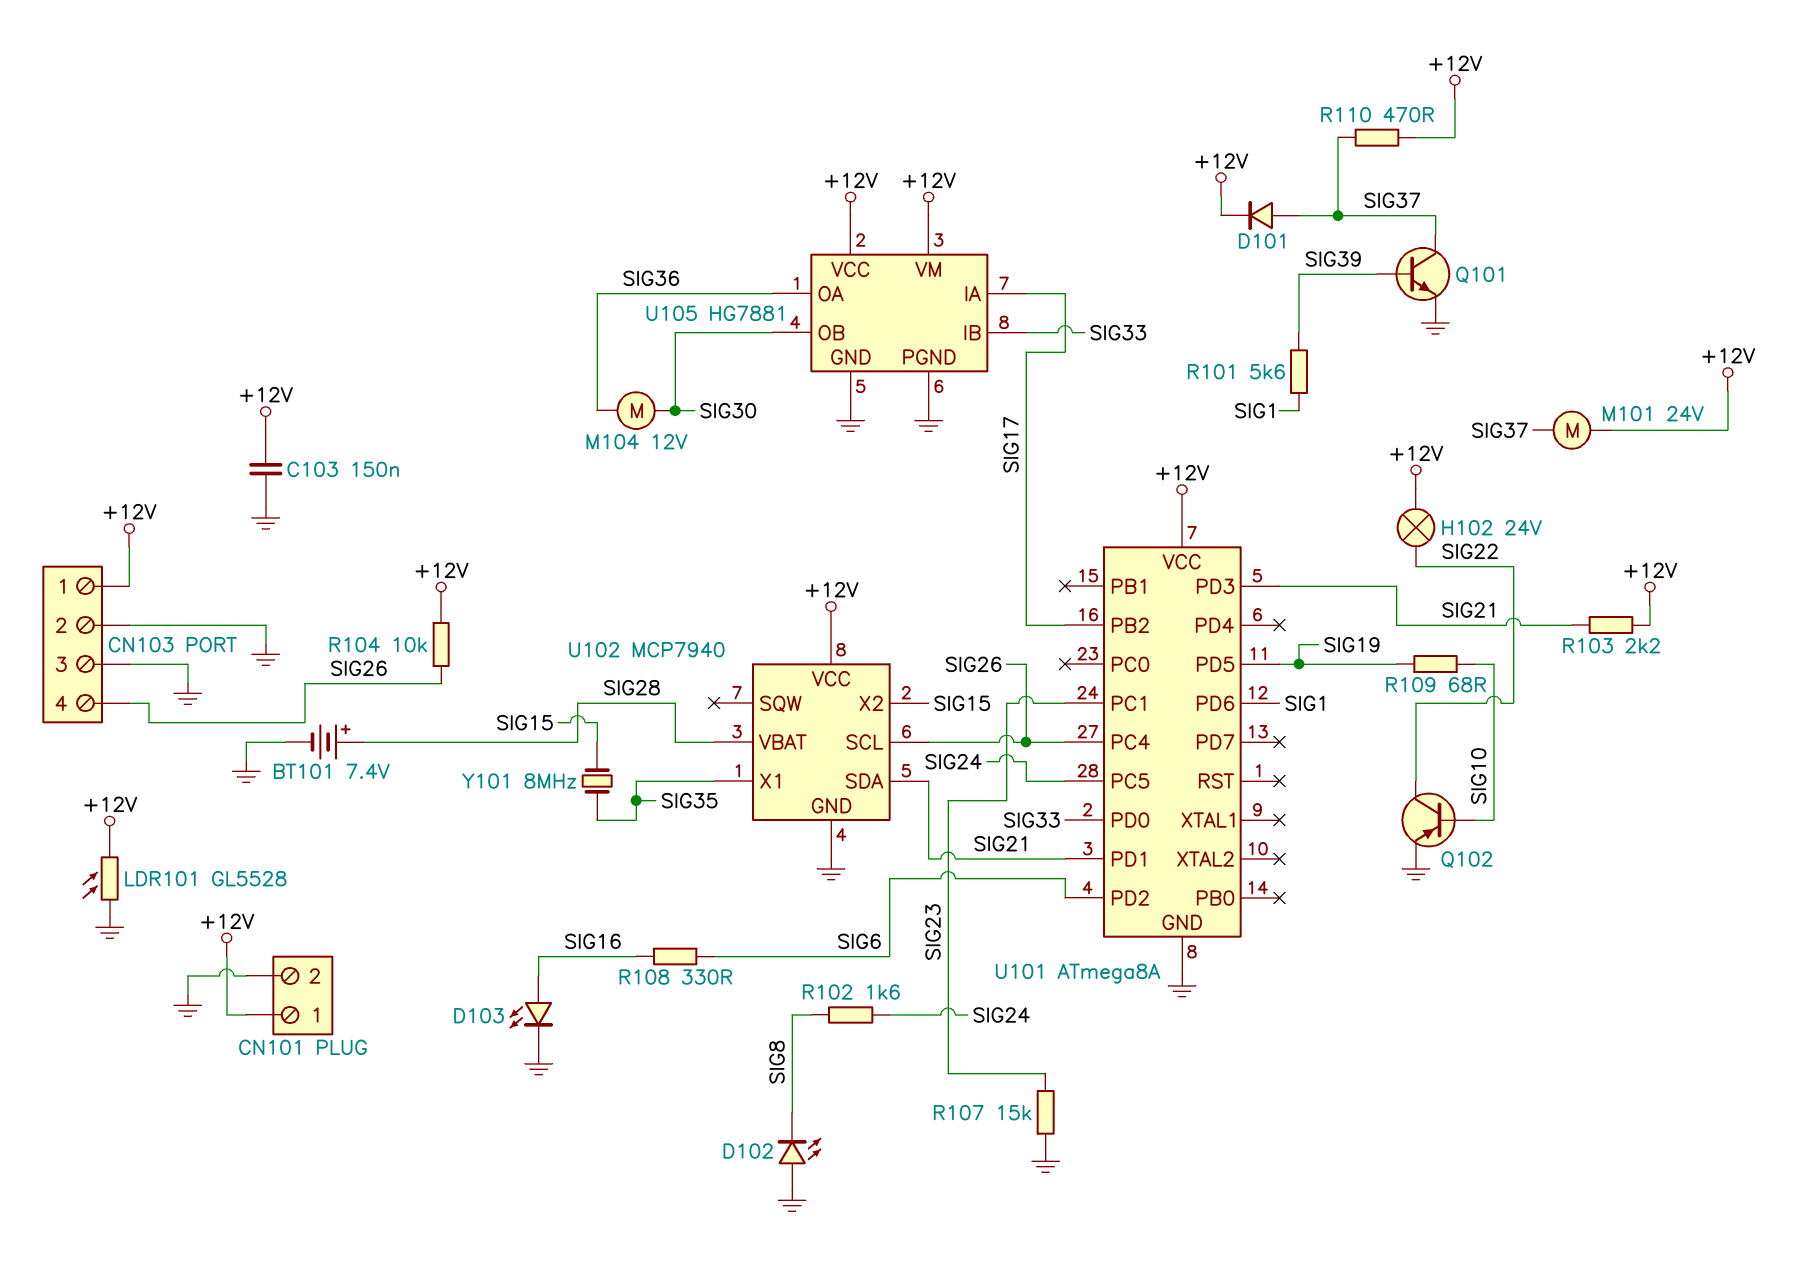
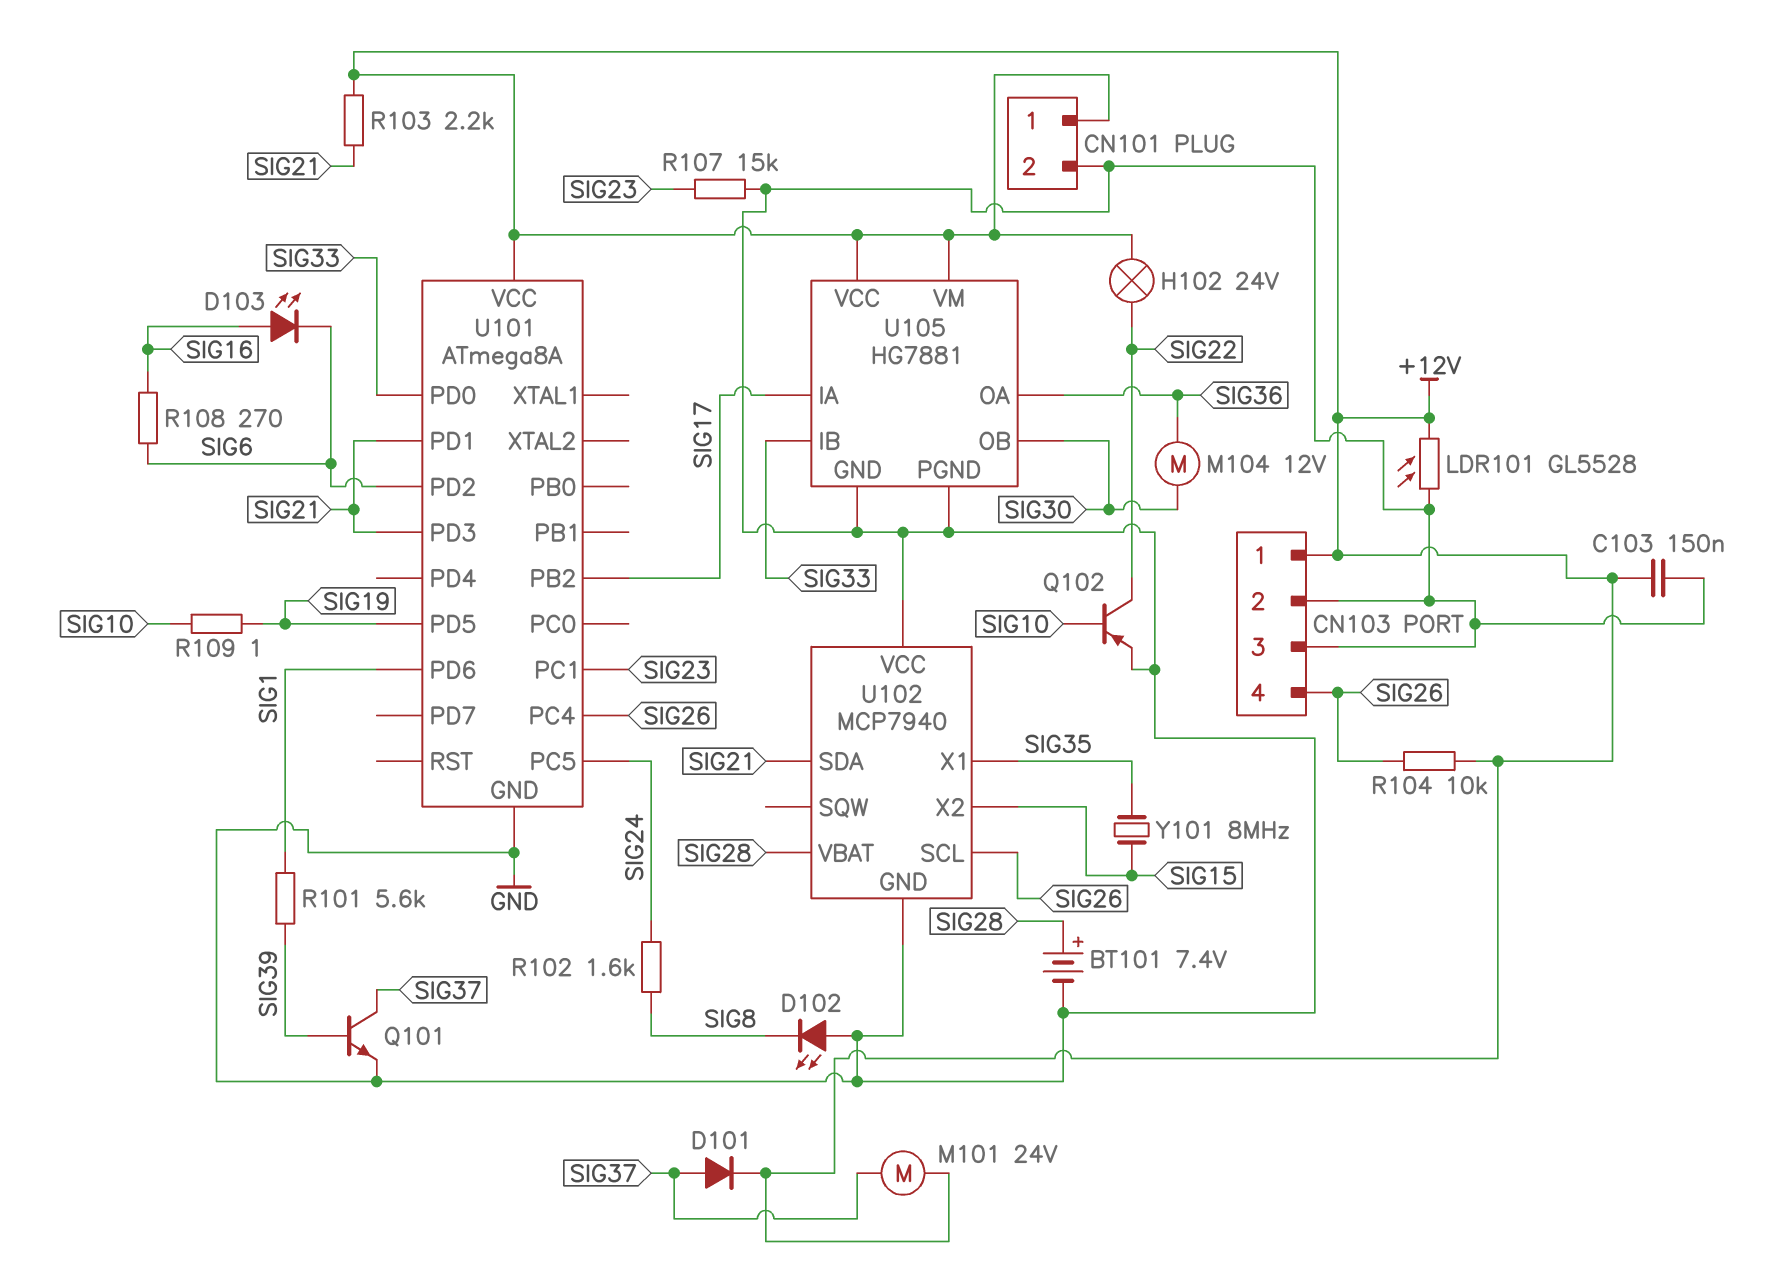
D103: LED (A SIG16, K GND) -> LED (A SIG16, K SIG6)
R108: 330 (SIG6, SIG16) -> 270 (SIG6, SIG16)
R109: 68 (SIG10, SIG19) -> 1 (SIG10, SIG19)
R110: 470 (+12V, SIG37) -> none
U102 pin VCC: +12V -> GND

